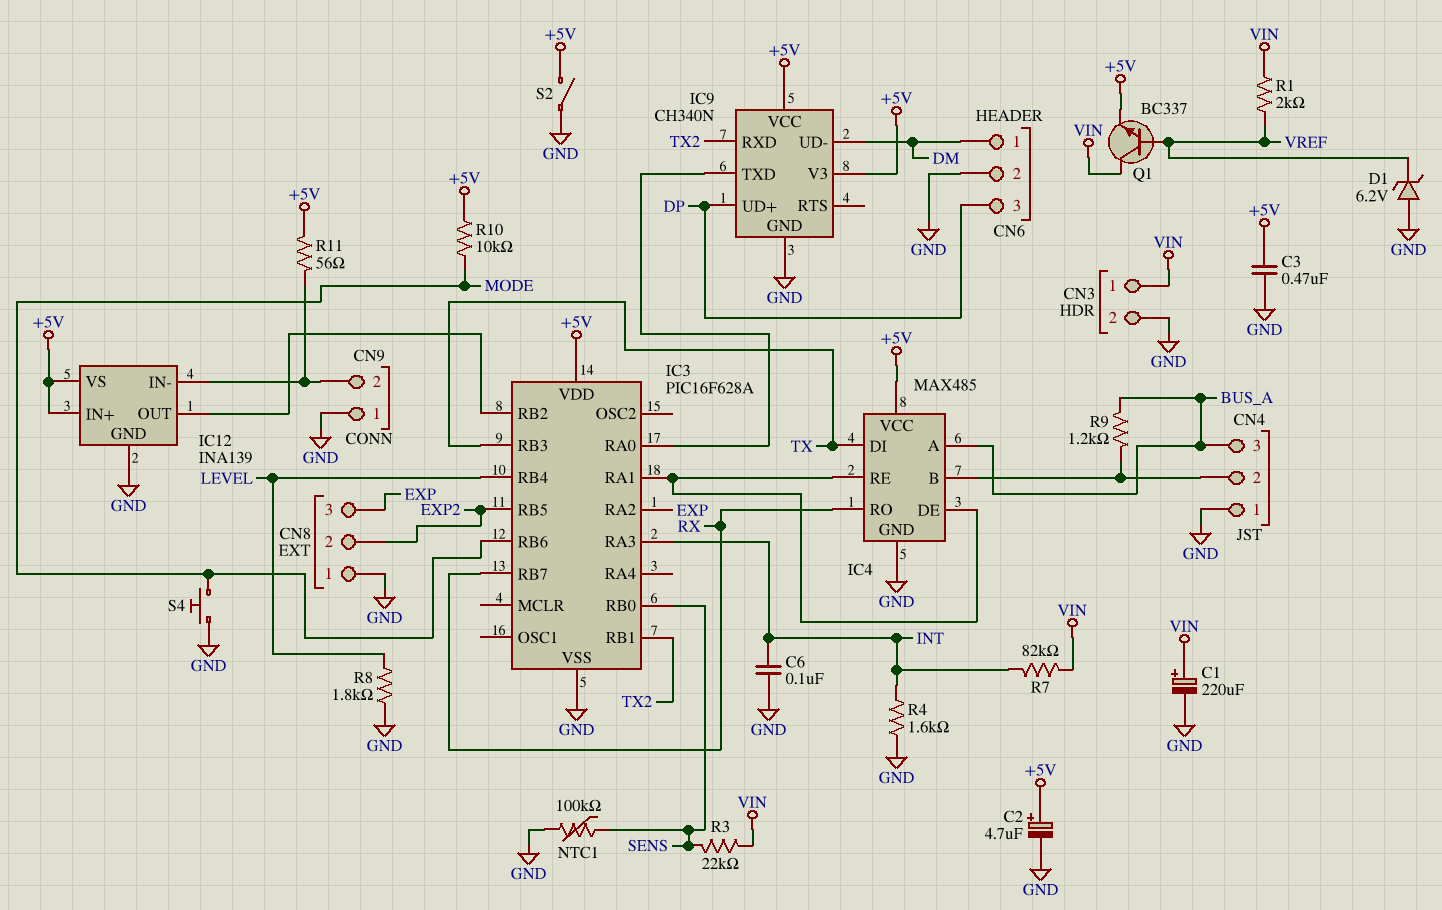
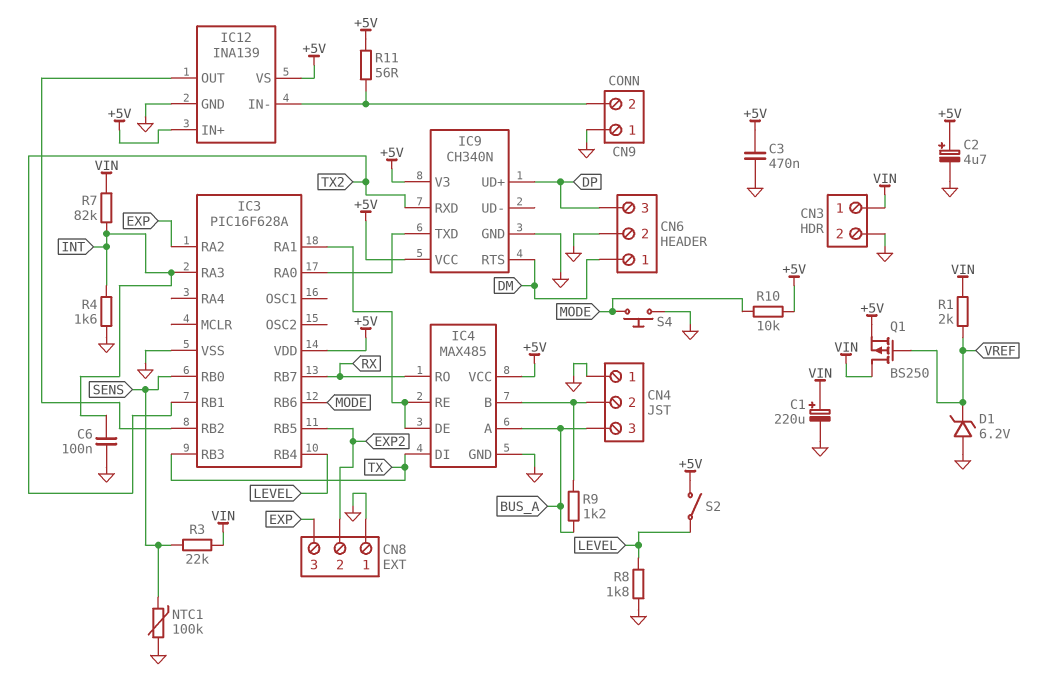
IC9 pin RTS: none -> DM
IC9 pin UD-: DM -> none
Q1: NPN BC337 (B VREF, C VIN, E +5V) -> PMOS BS250 (G VREF, D VIN, S +5V)
S2: switch (+5V, GND) -> switch (+5V, LEVEL)

